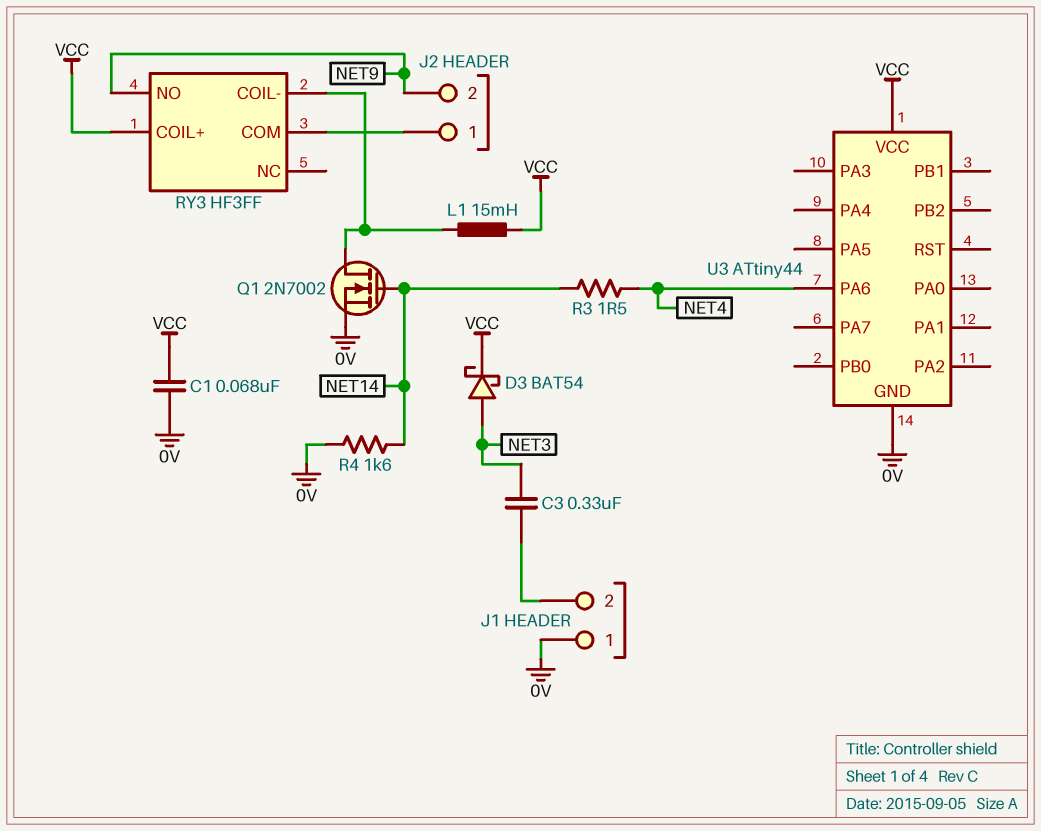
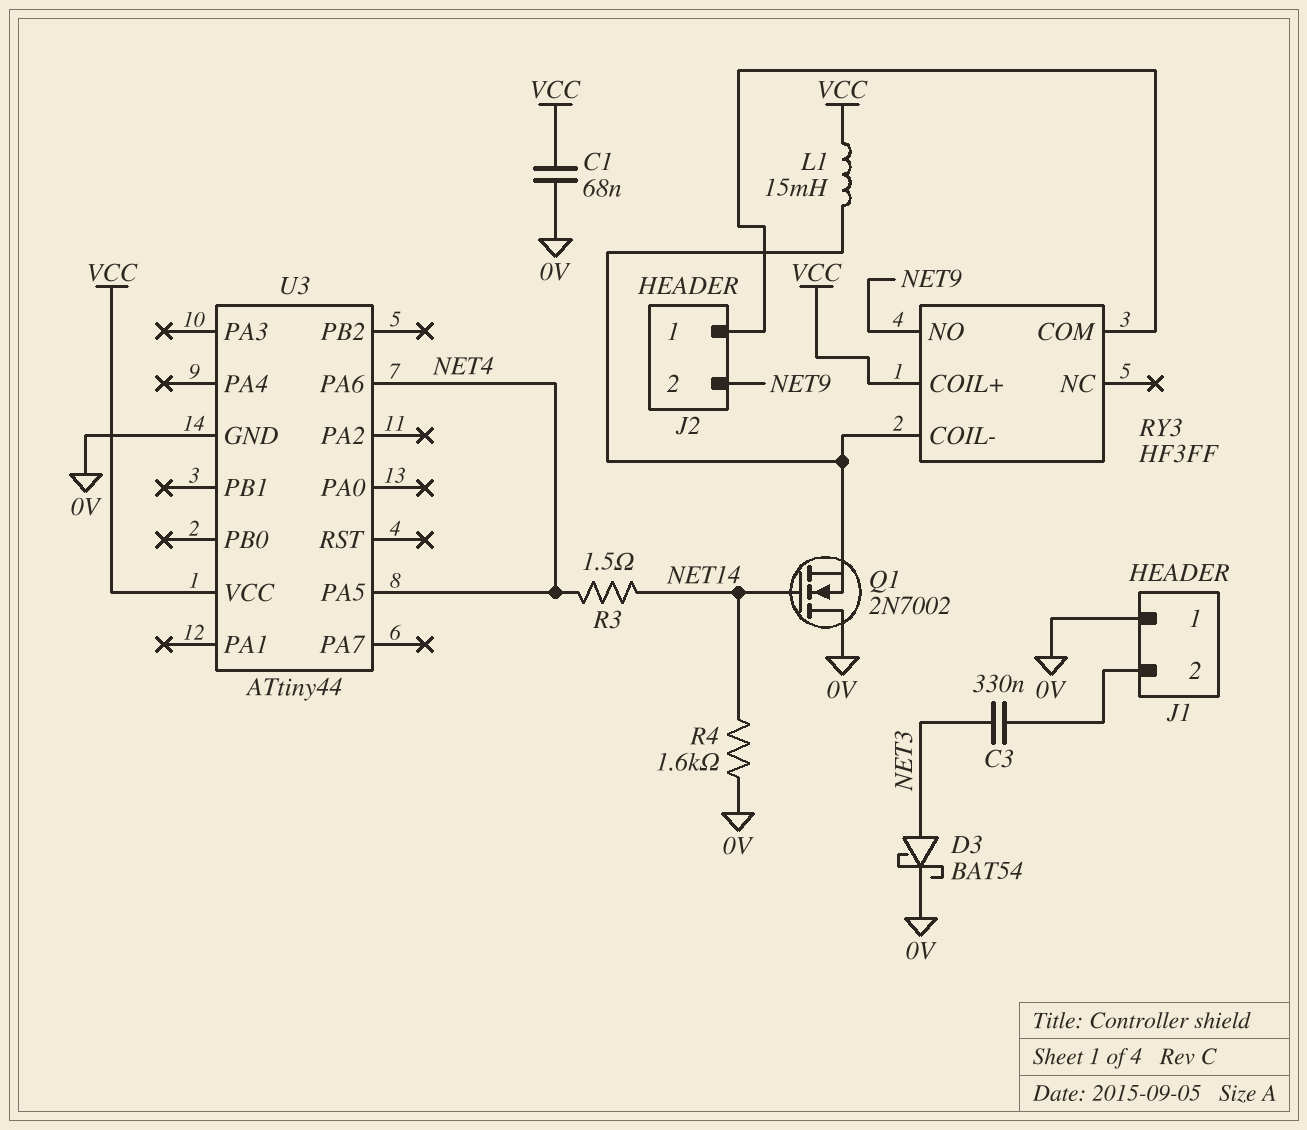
D3: schottky BAT54 (A NET3, K VCC) -> schottky BAT54 (A NET3, K 0V)
Q1: NMOS 2N7002 (G NET14, D RY3/COIL-, S 0V) -> NMOS 2N7002 (G NET14, D 0V, S RY3/COIL-)
U3 pin PA5: none -> NET4

